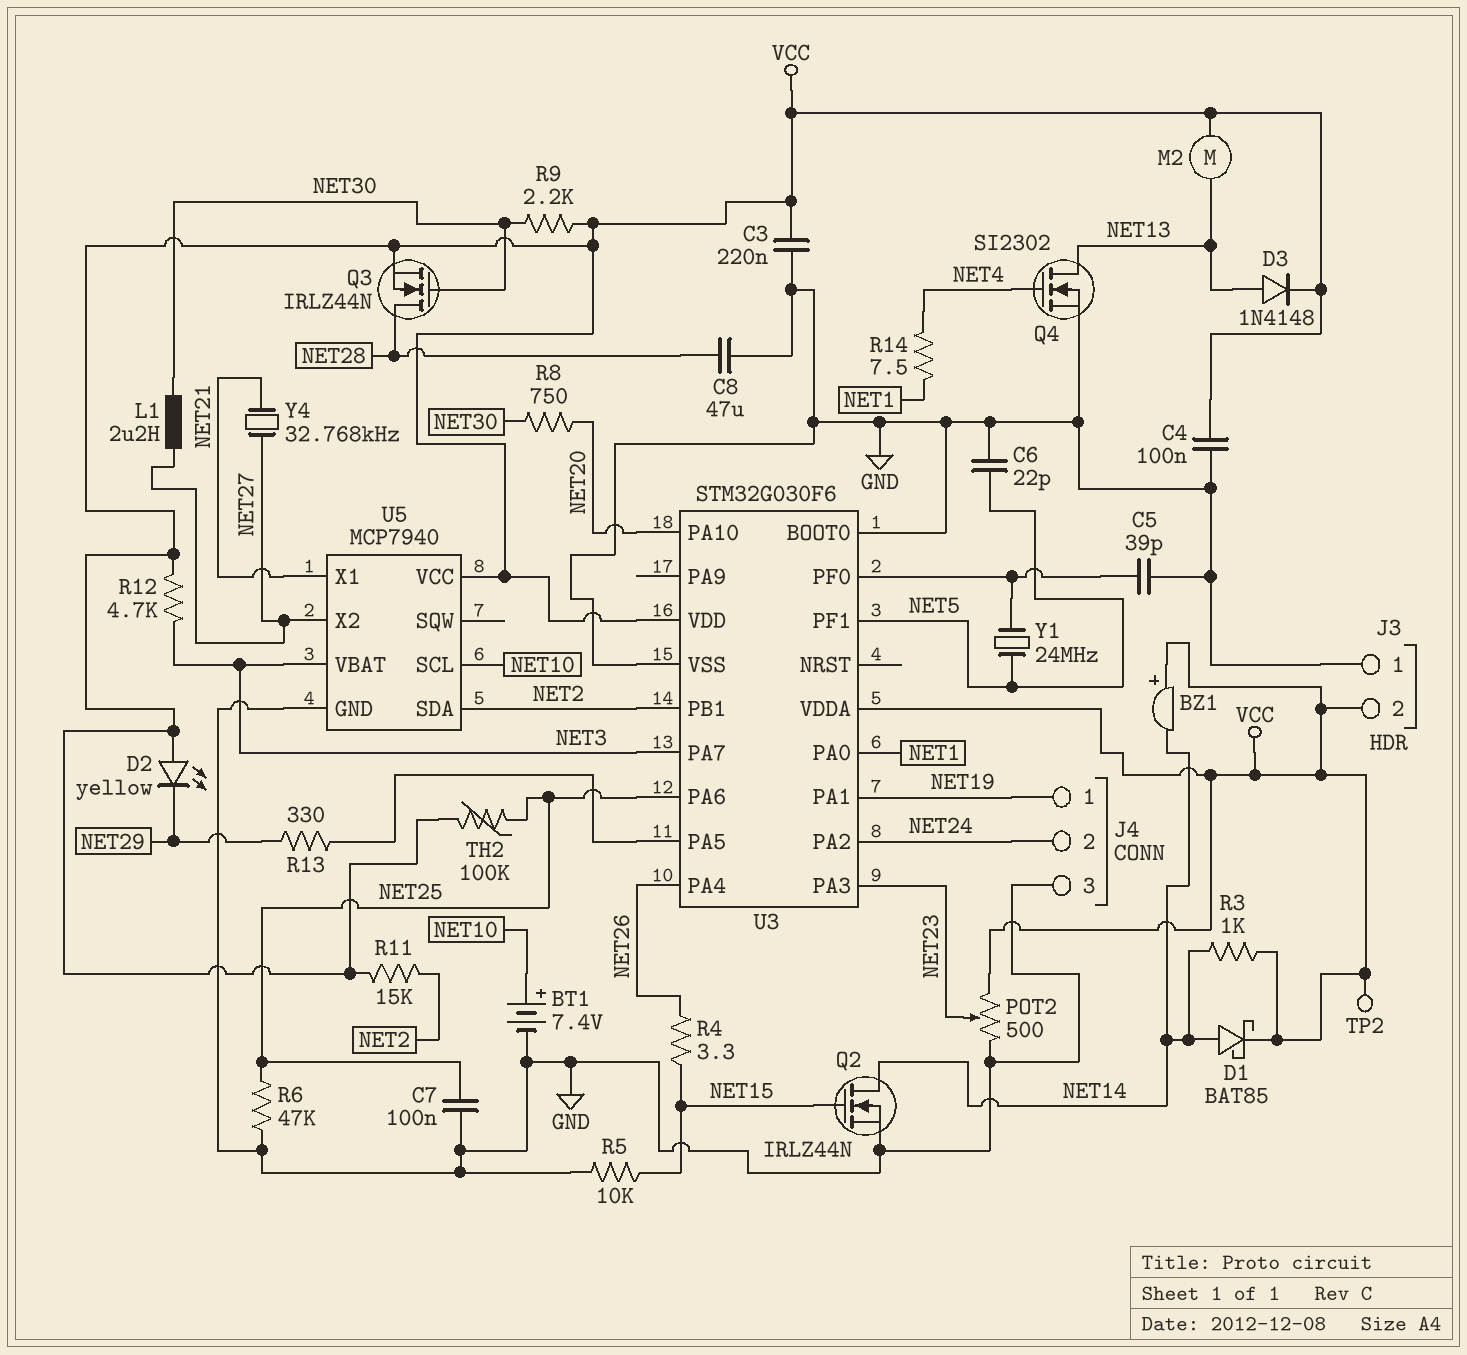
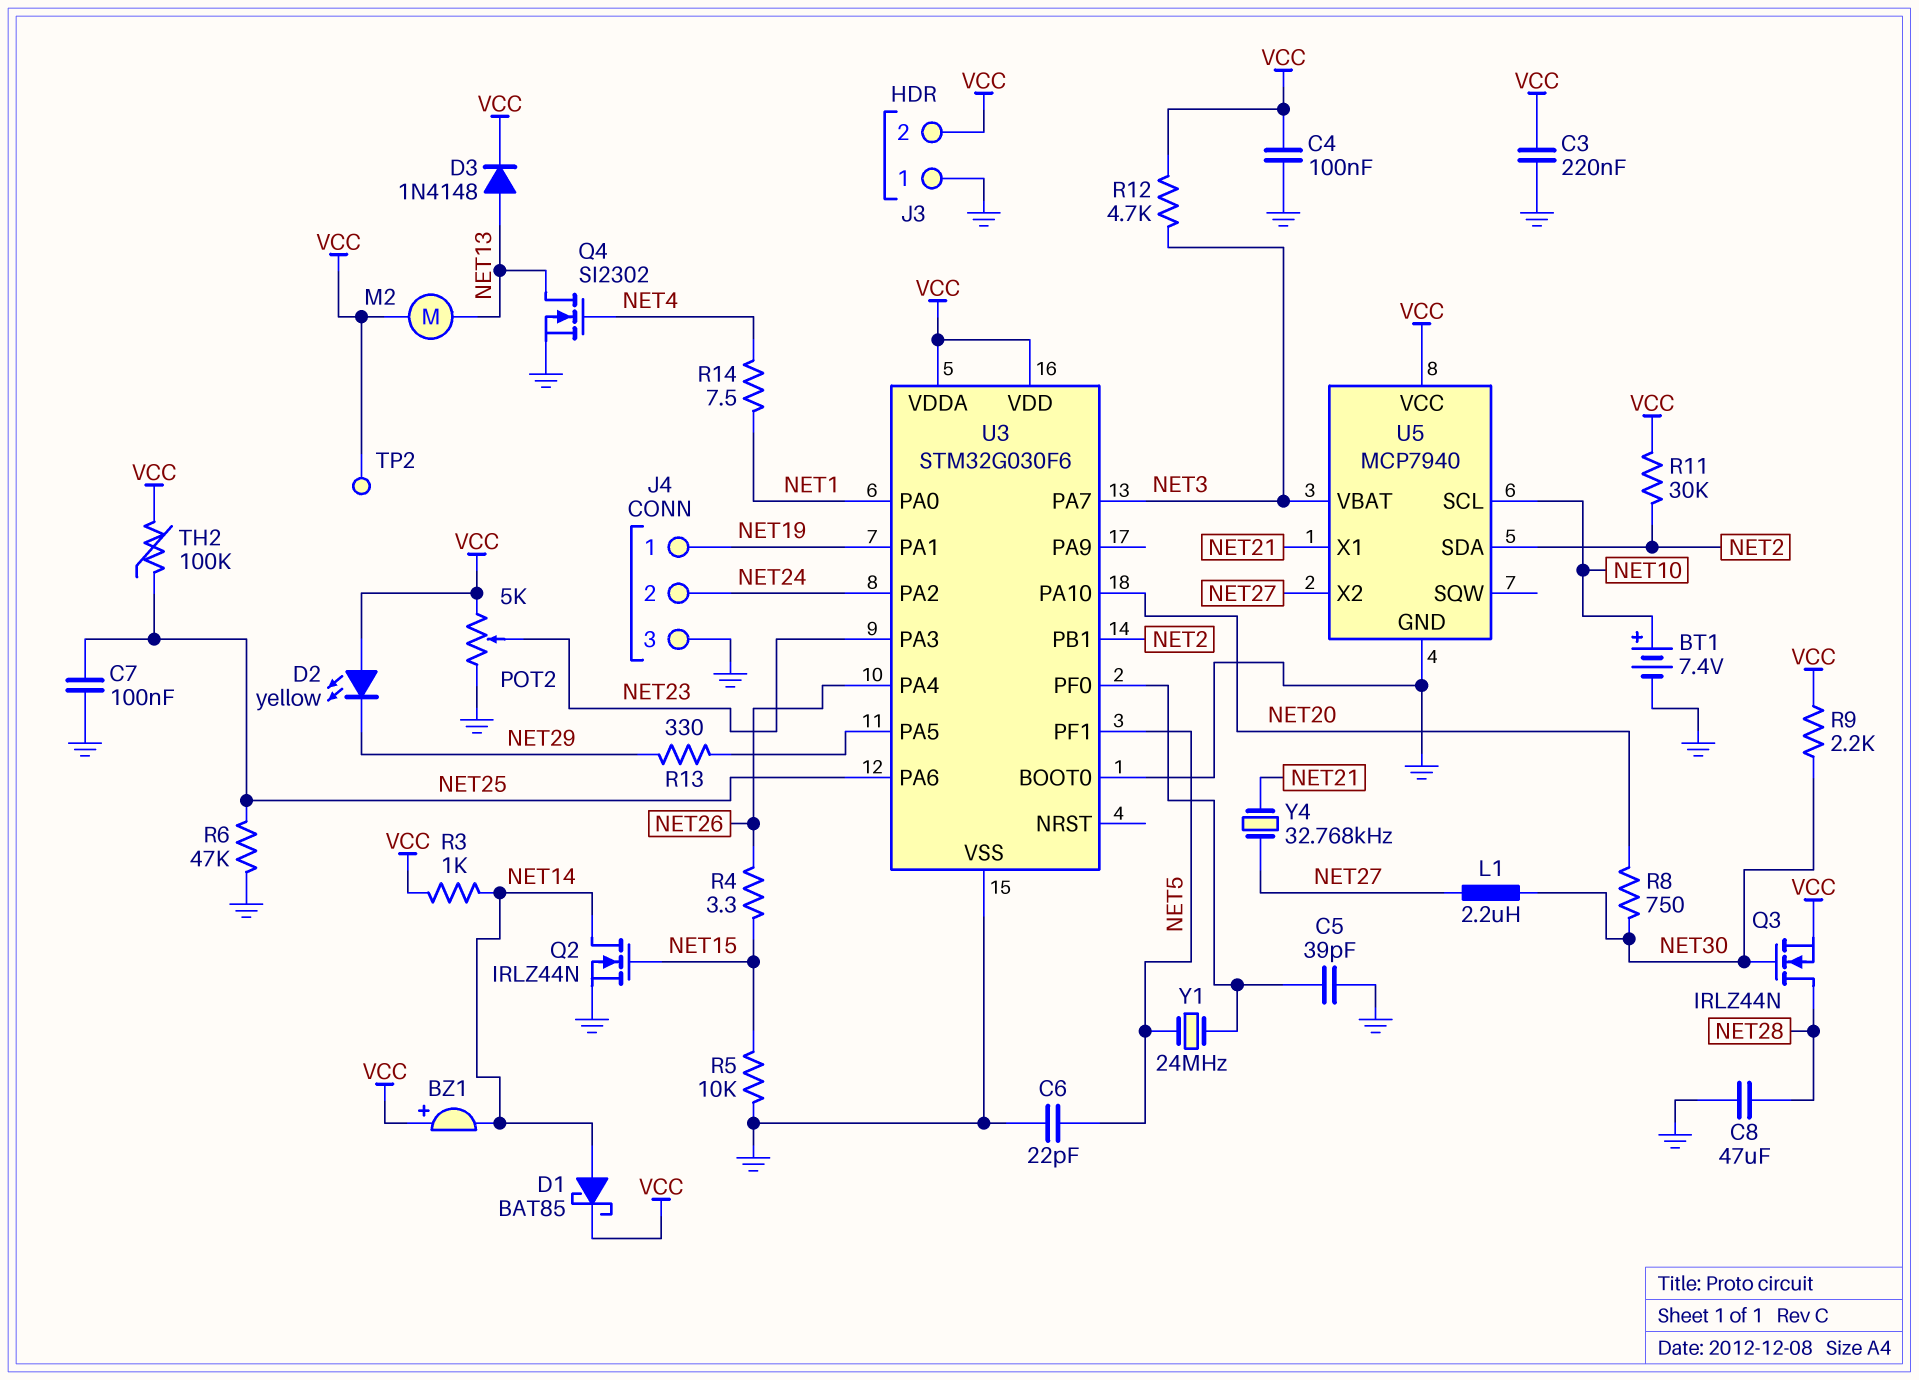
POT2: 500 (GND, VCC, wiper NET23) -> 5k (GND, VCC, wiper NET23)
R11: 15k (NET2, VCC) -> 30k (NET2, VCC)

